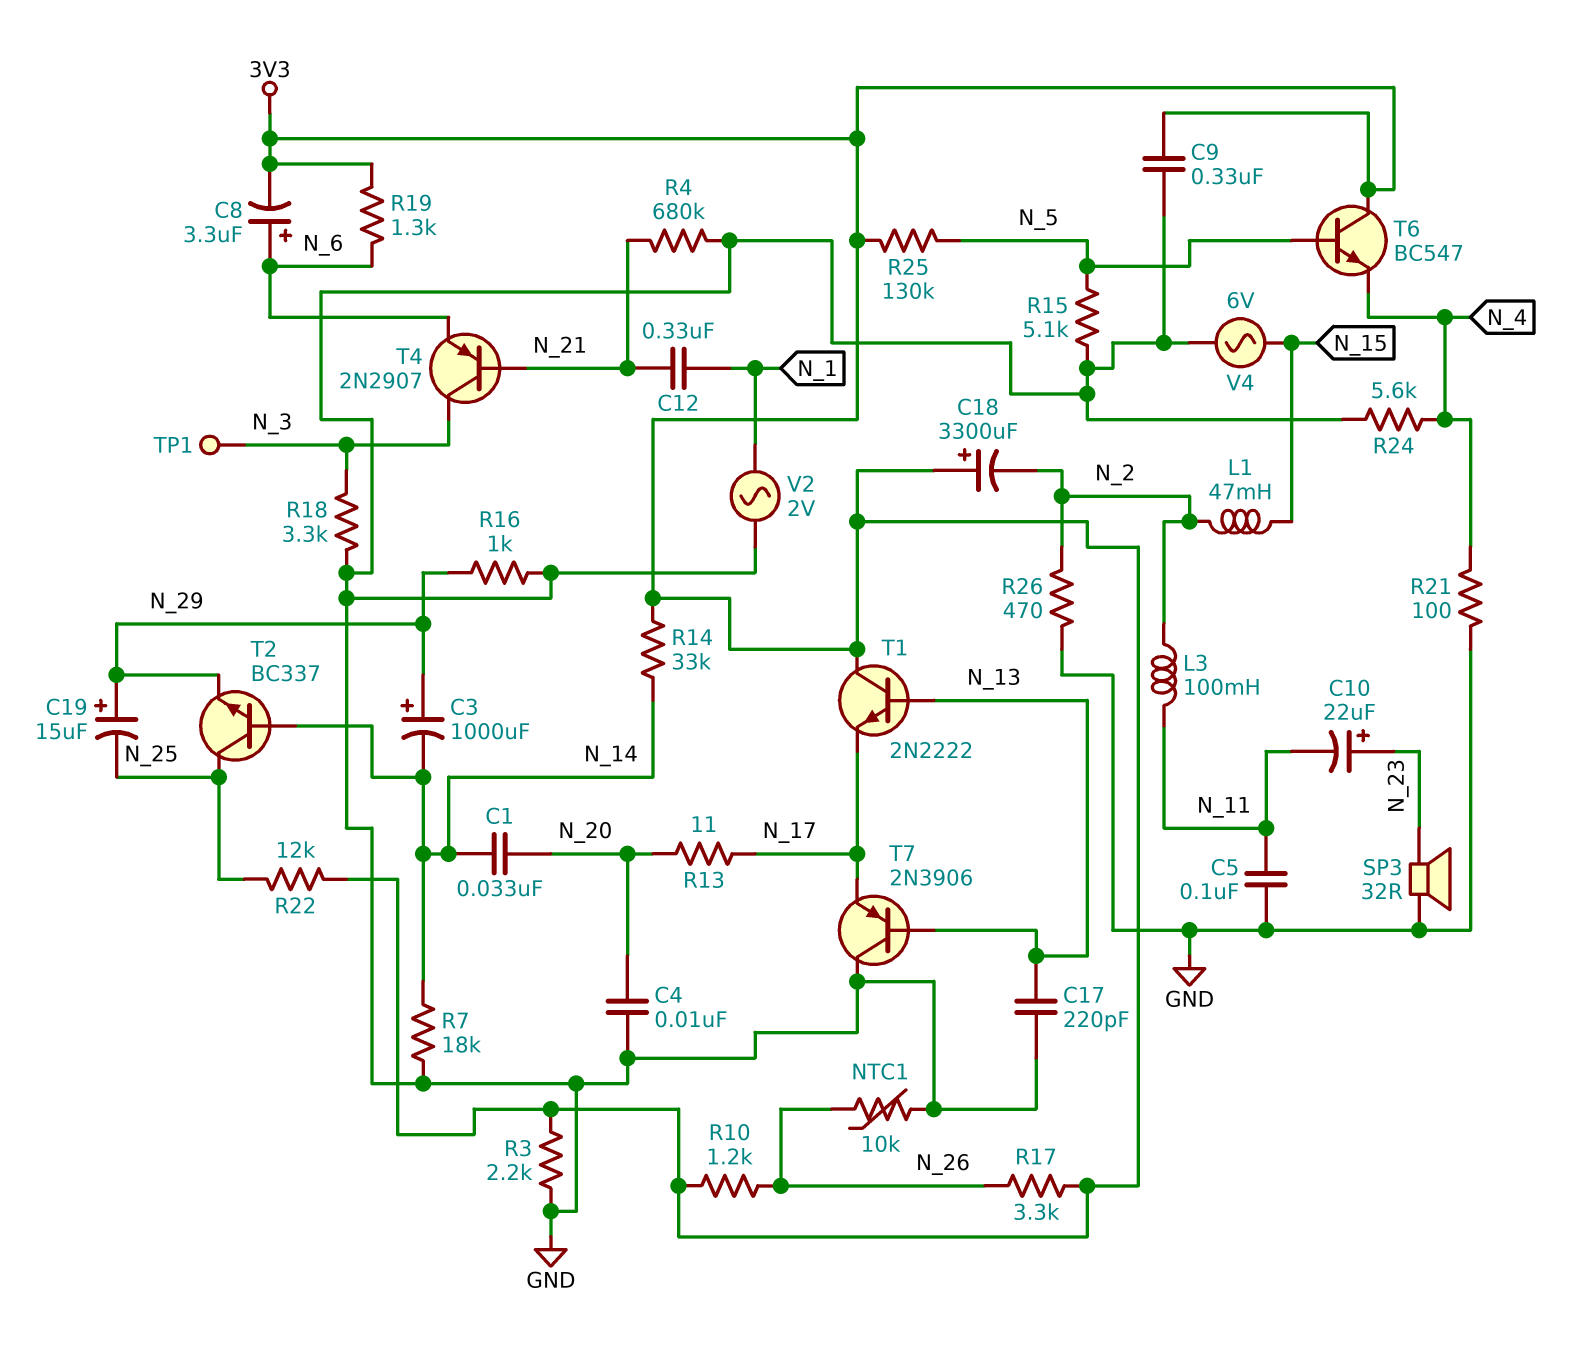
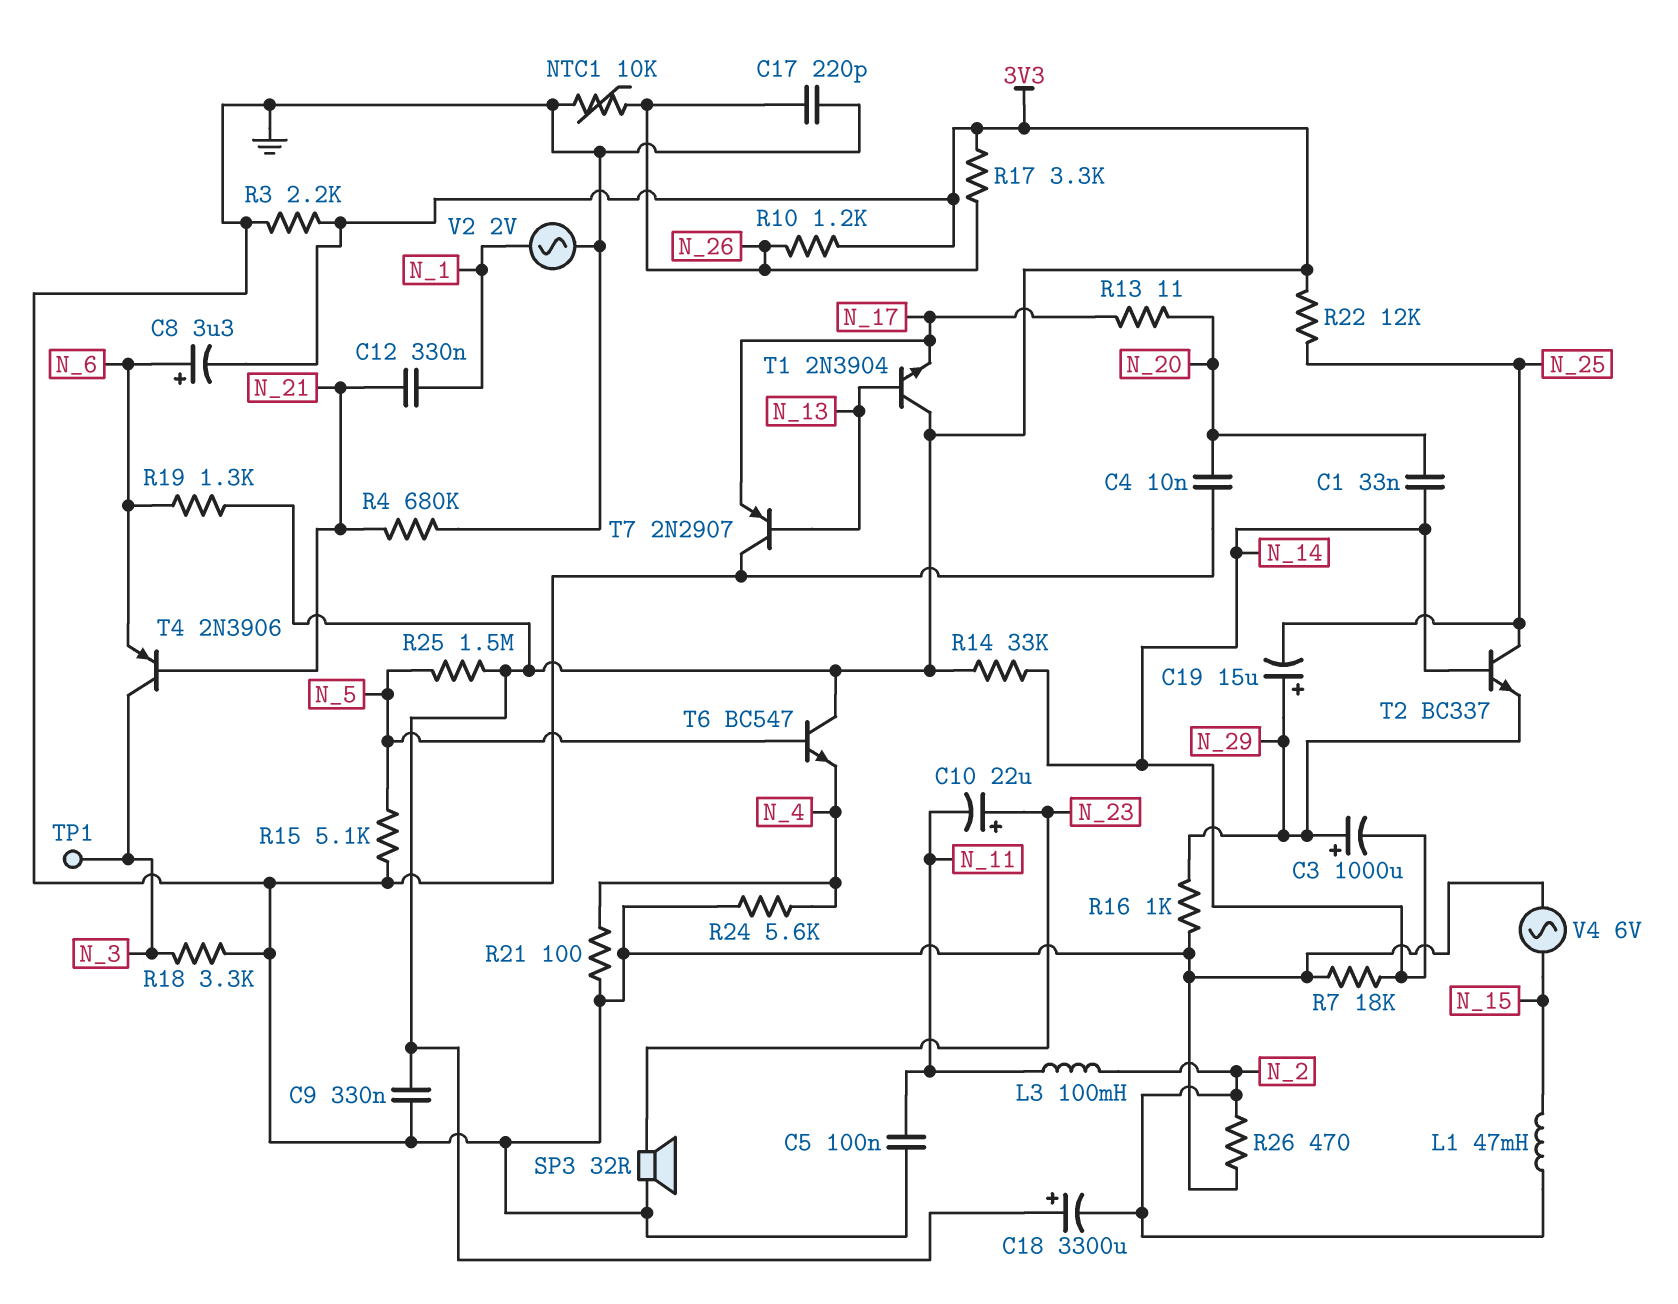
C17: 220pF (GND, N_13) -> 220pF (GND, N_26)
R25: 130k (3V3, N_5) -> 1.5M (3V3, N_5)
T1: NPN 2N2222 (B N_13, C 3V3, E N_17) -> NPN 2N3904 (B N_13, C 3V3, E N_17)
T4: PNP 2N2907 (B N_21, C N_3, E N_6) -> PNP 2N3906 (B N_21, C N_3, E N_6)
T7: PNP 2N3906 (B N_13, C GND, E N_17) -> PNP 2N2907 (B N_13, C GND, E N_17)

